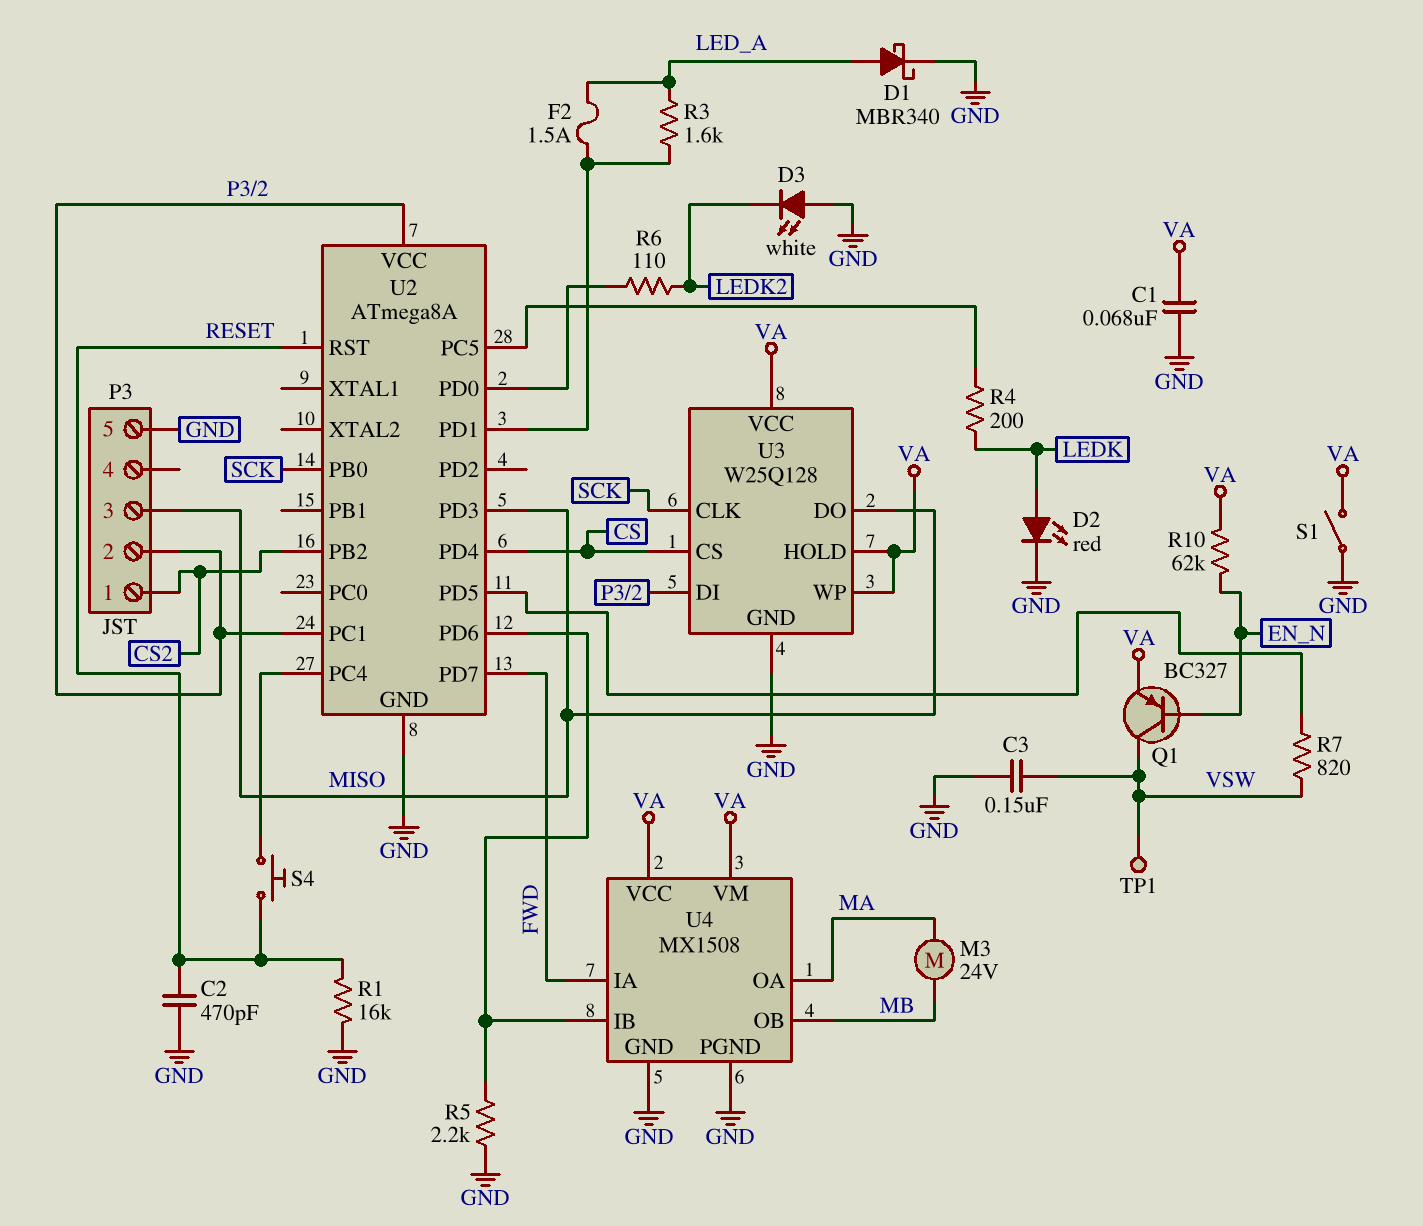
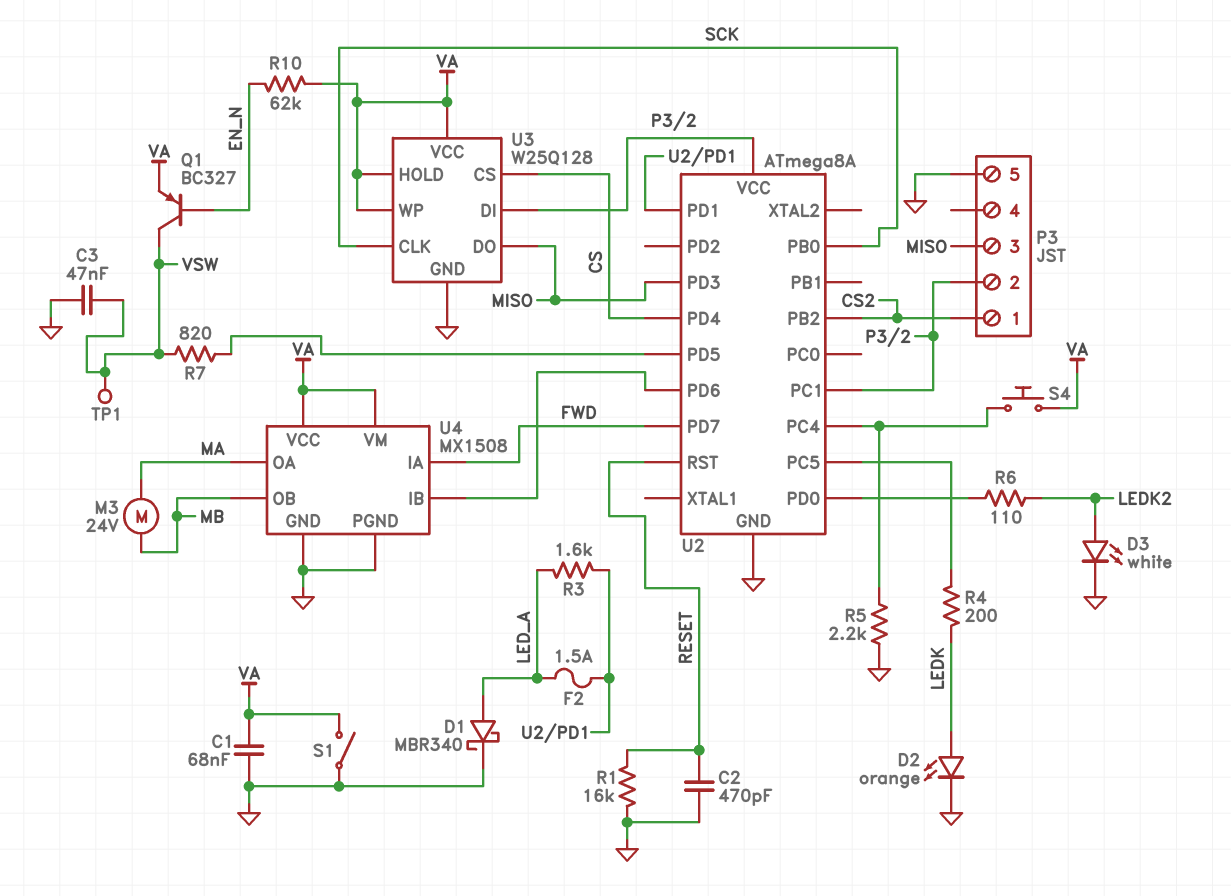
C3: 150nF (GND, VSW) -> 47nF (GND, VSW)
D2: LED red (A LEDK, K GND) -> LED orange (A LEDK, K GND)
D3: LED white (A GND, K LEDK2) -> LED white (A LEDK2, K GND)
R5: 2.2k (GND, U2/PD6) -> 2.2k (GND, U2/PC4)
S4: button (RESET, U2/PC4) -> button (U2/PC4, VA)

